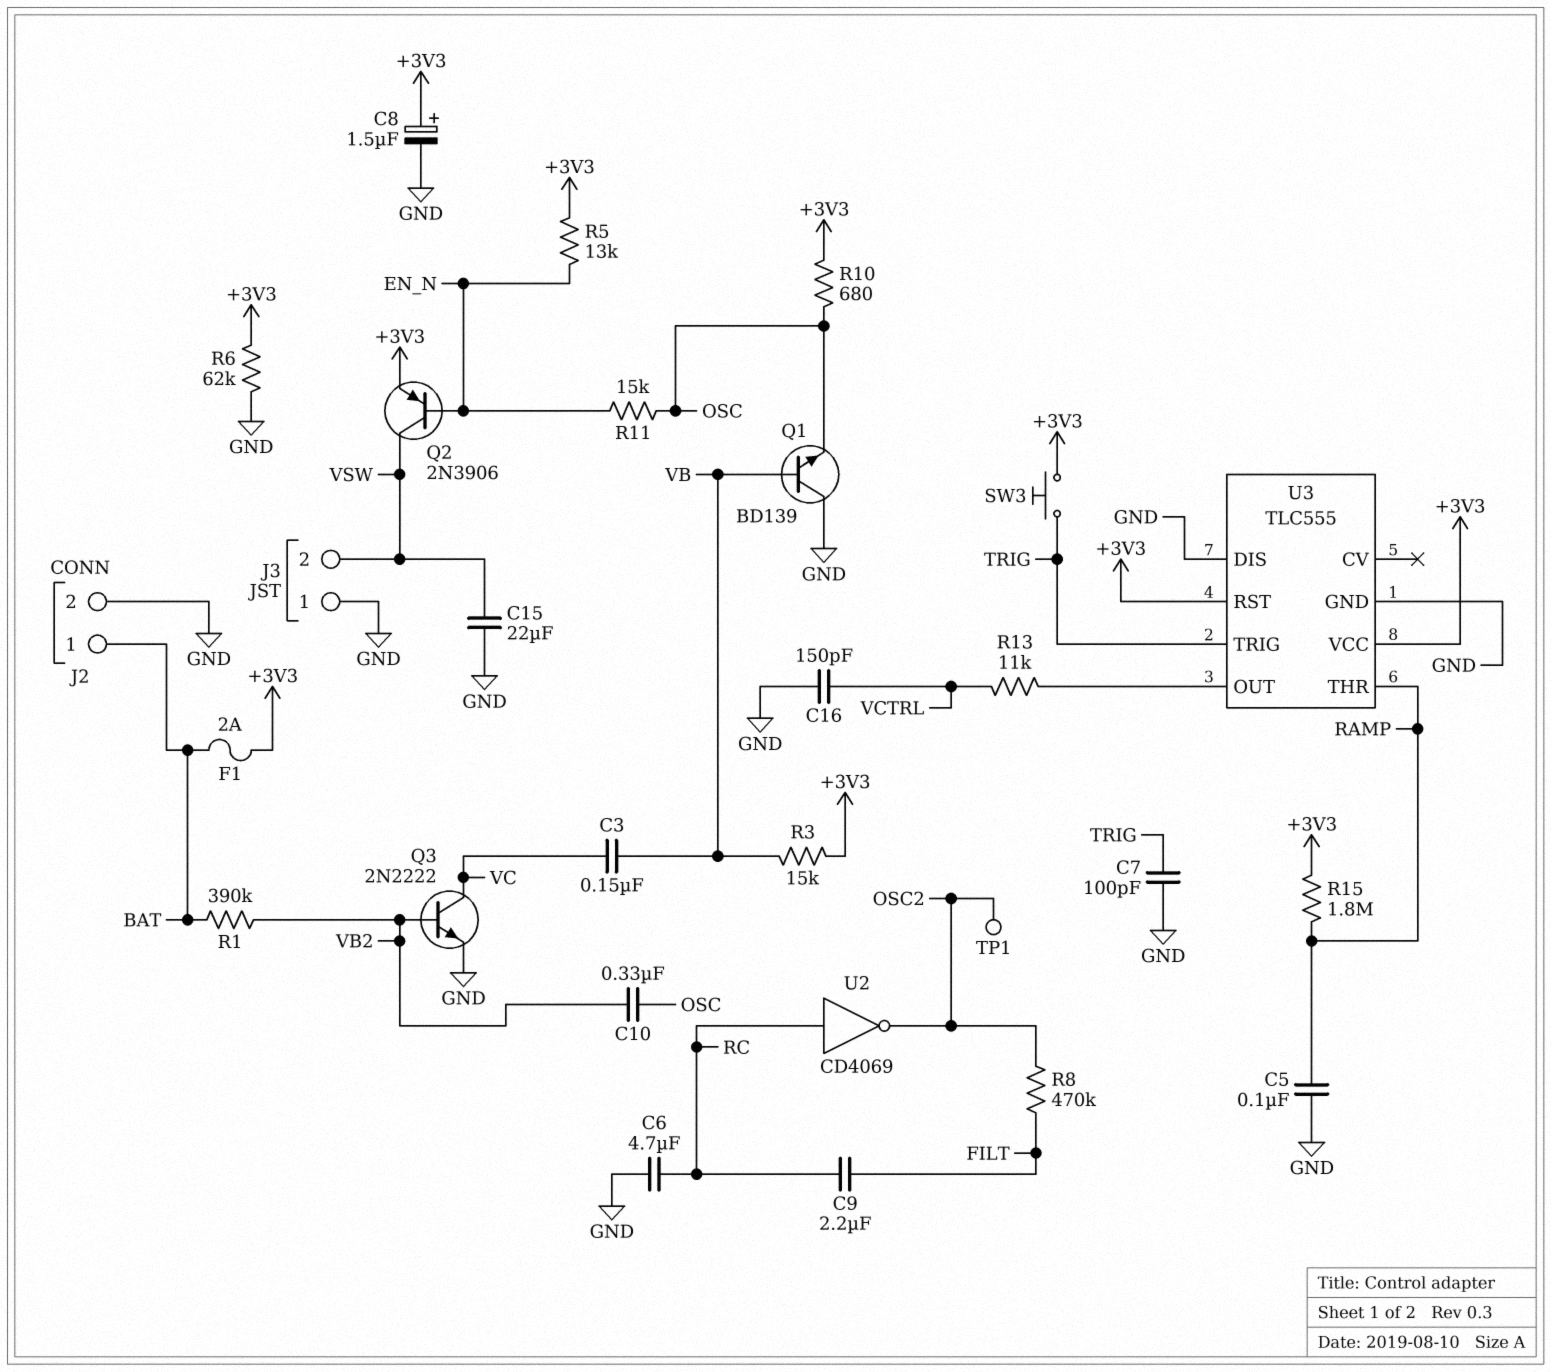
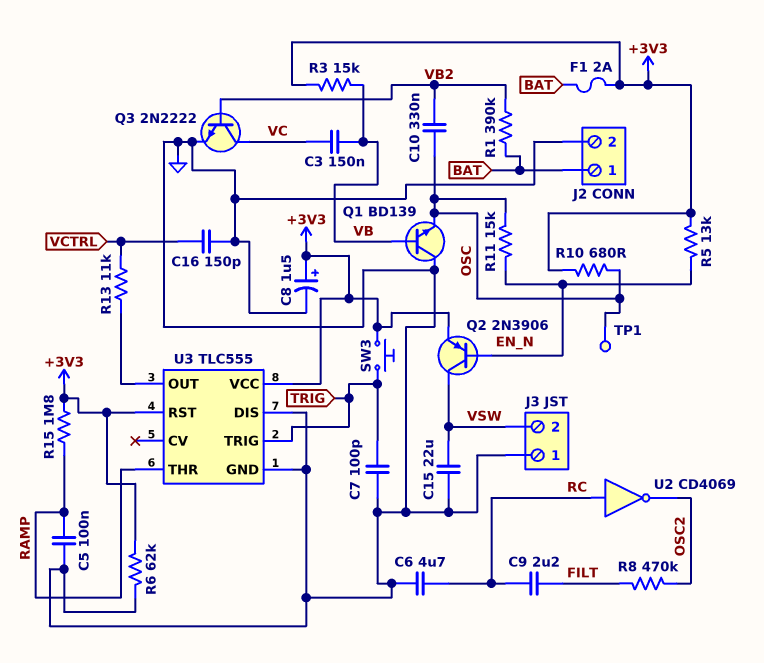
TP1: test point (OSC2) -> test point (OSC)

